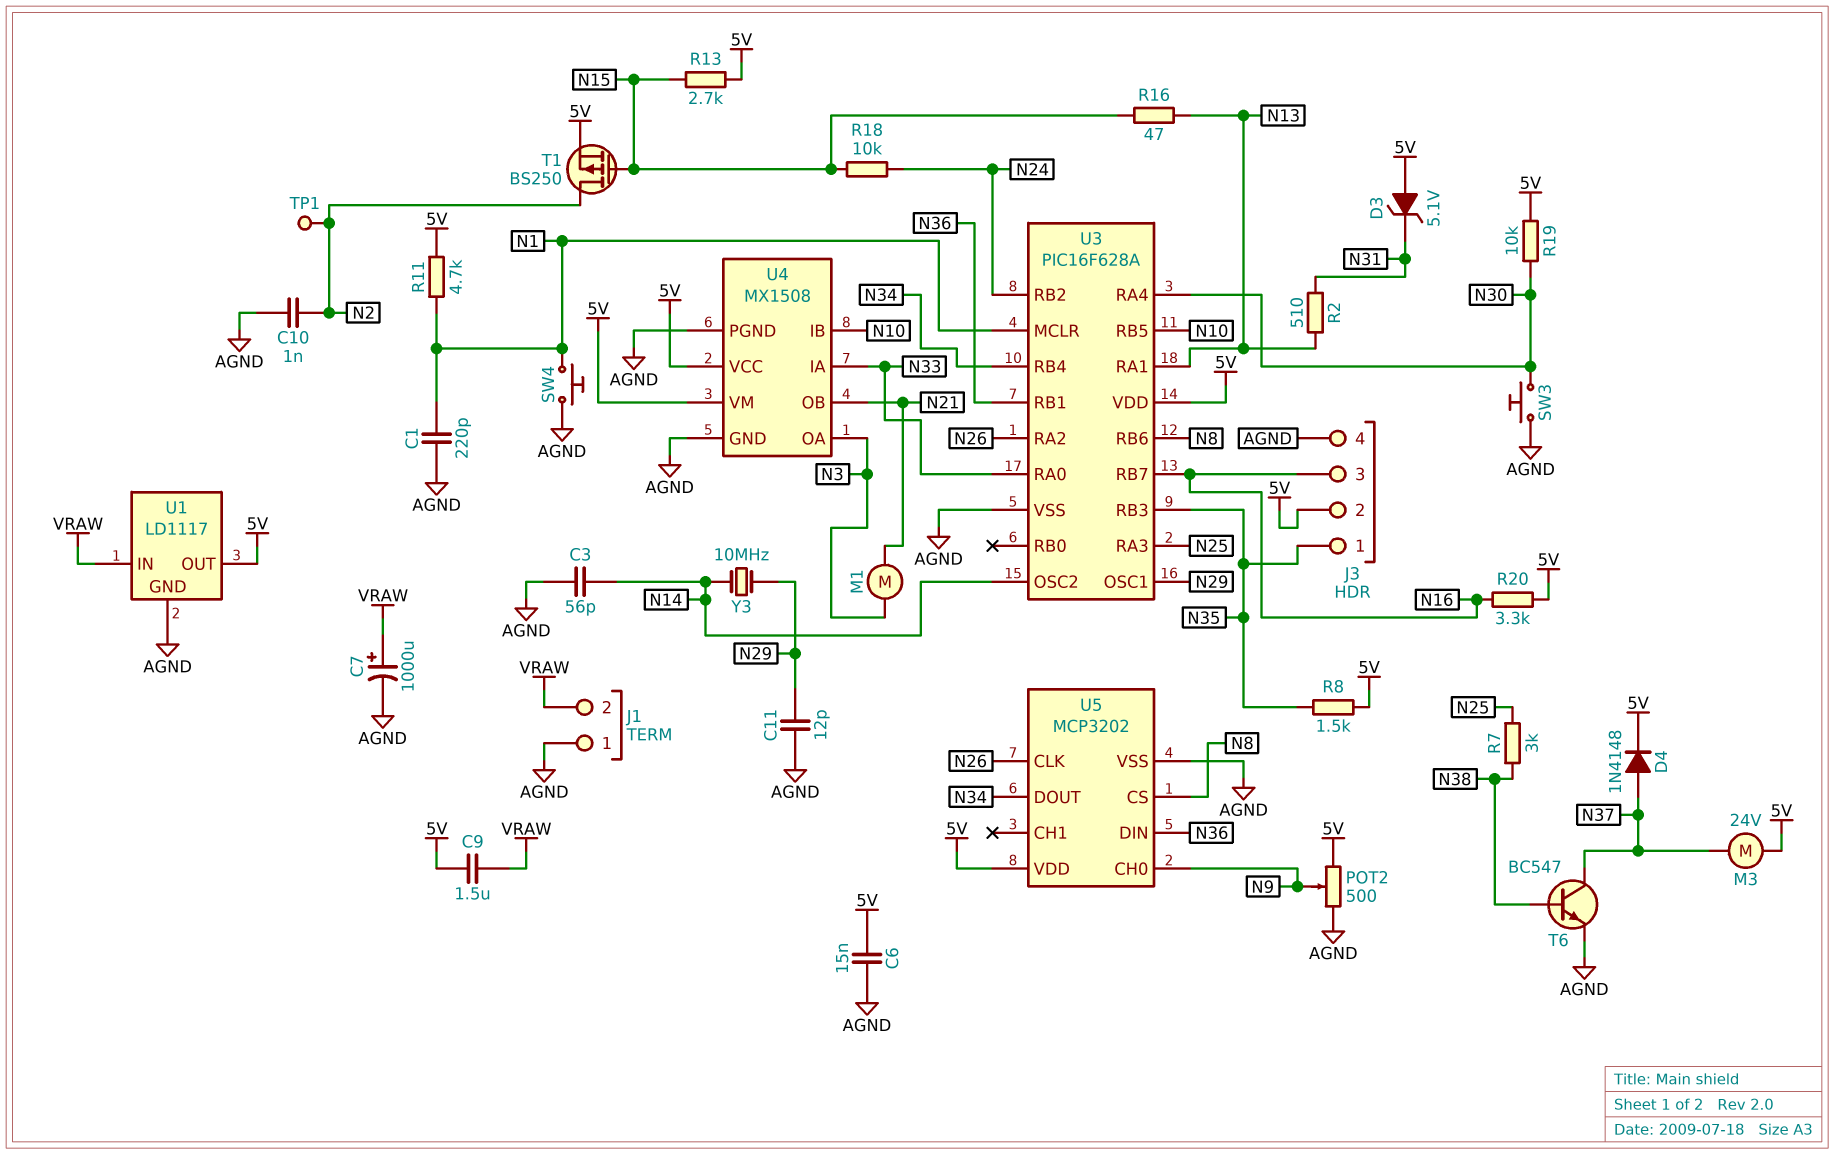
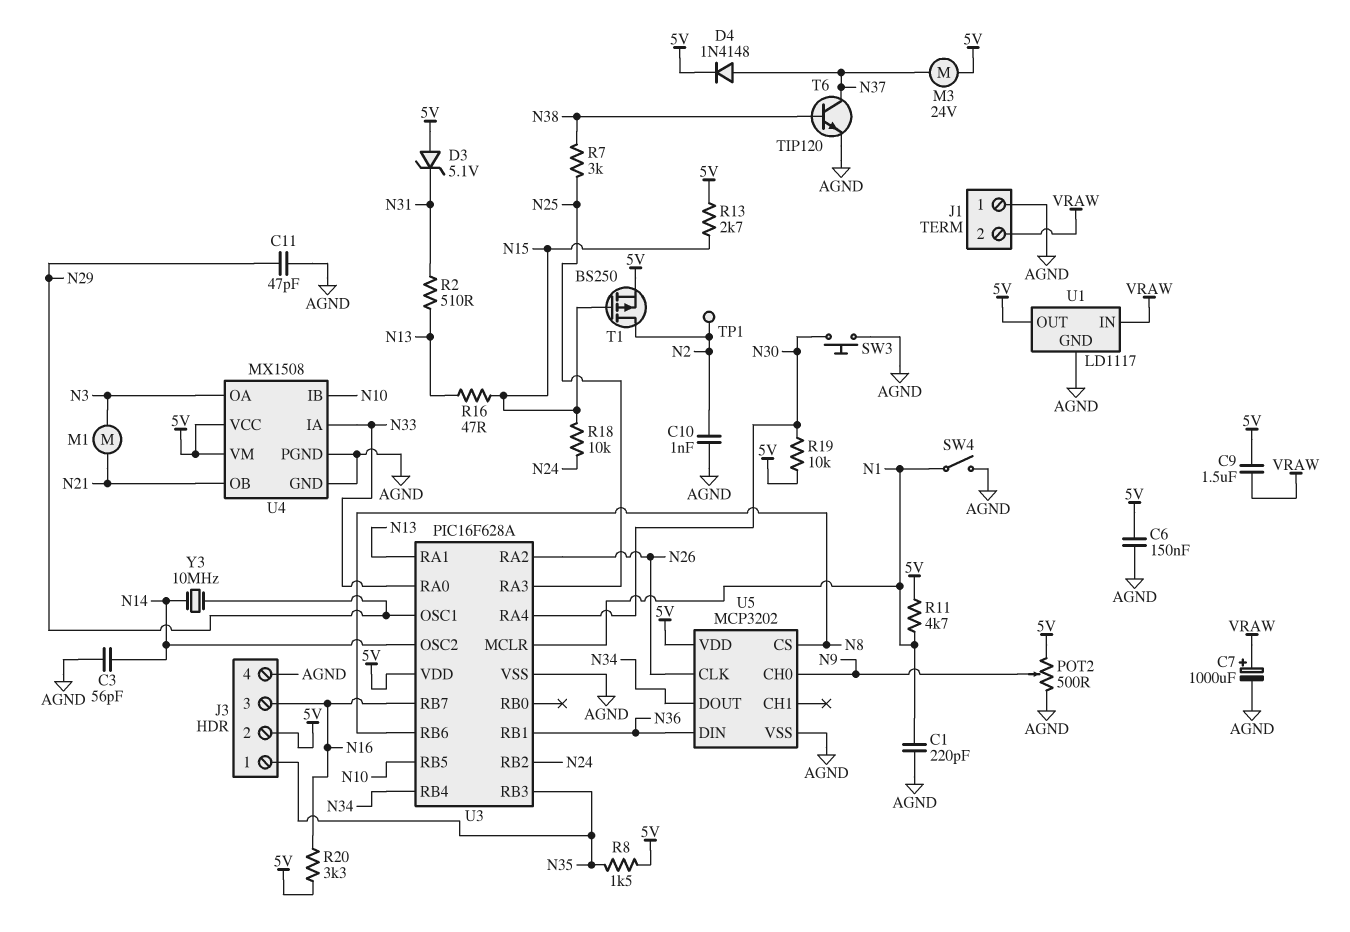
C6: 15nF (5V, AGND) -> 150nF (5V, AGND)
C11: 12pF (AGND, N29) -> 47pF (AGND, N29)
SW4: button (AGND, N1) -> switch (AGND, N1)
T6: NPN BC547 (B N38, C N37, E AGND) -> NPN TIP120 (B N38, C N37, E AGND)

